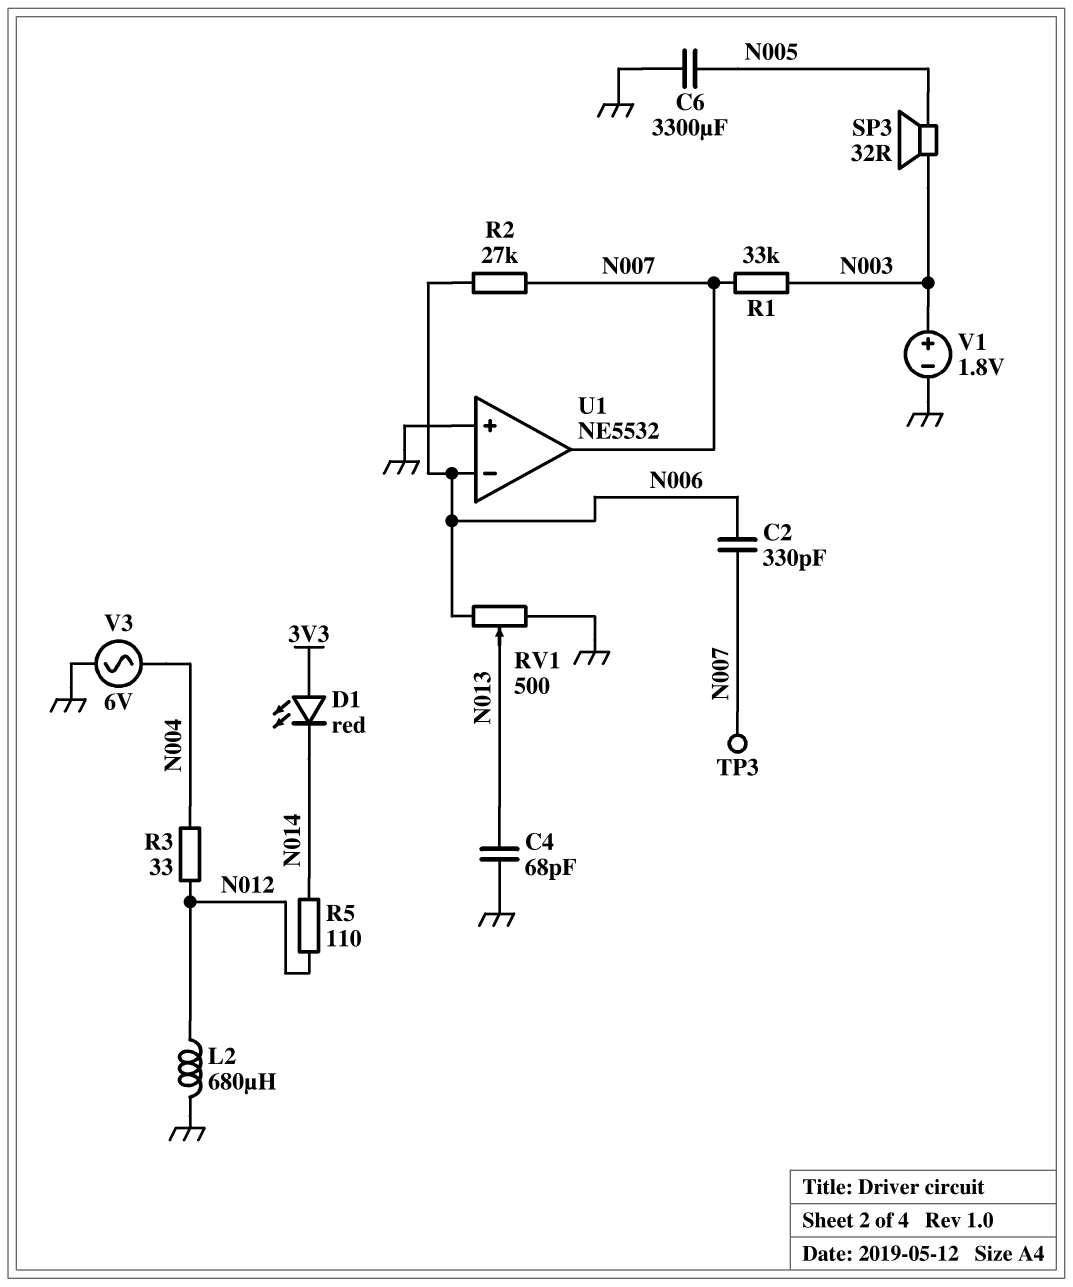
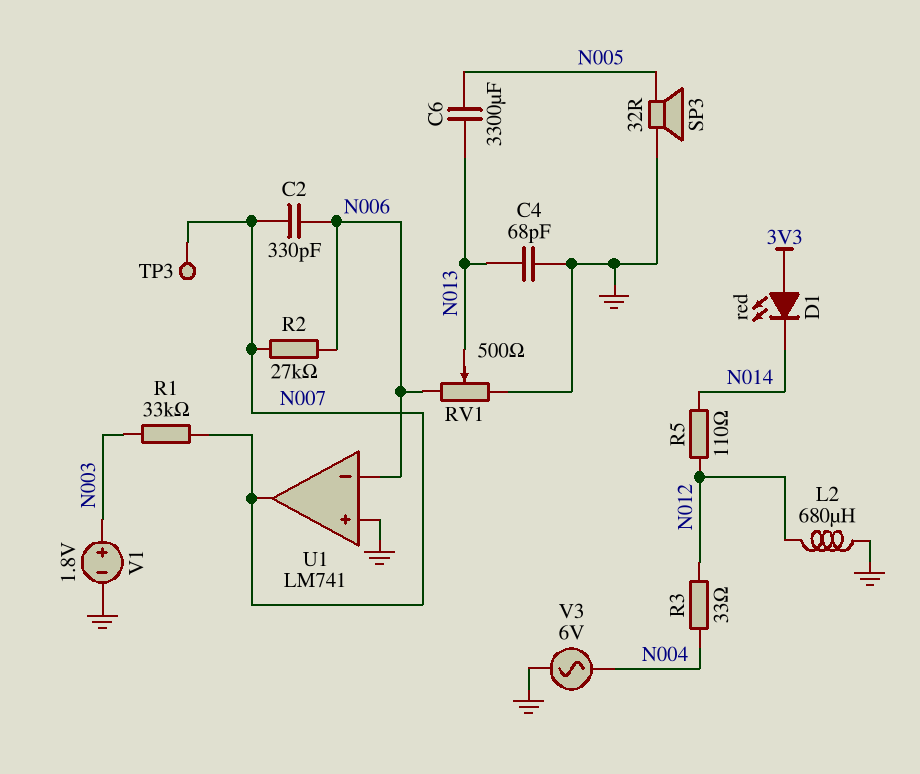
C6: 3300uF (GND, N005) -> 3300uF (N005, N013)
SP3: speaker 32R (N003, N005) -> speaker 32R (GND, N005)
U1: NE5532 -> LM741

